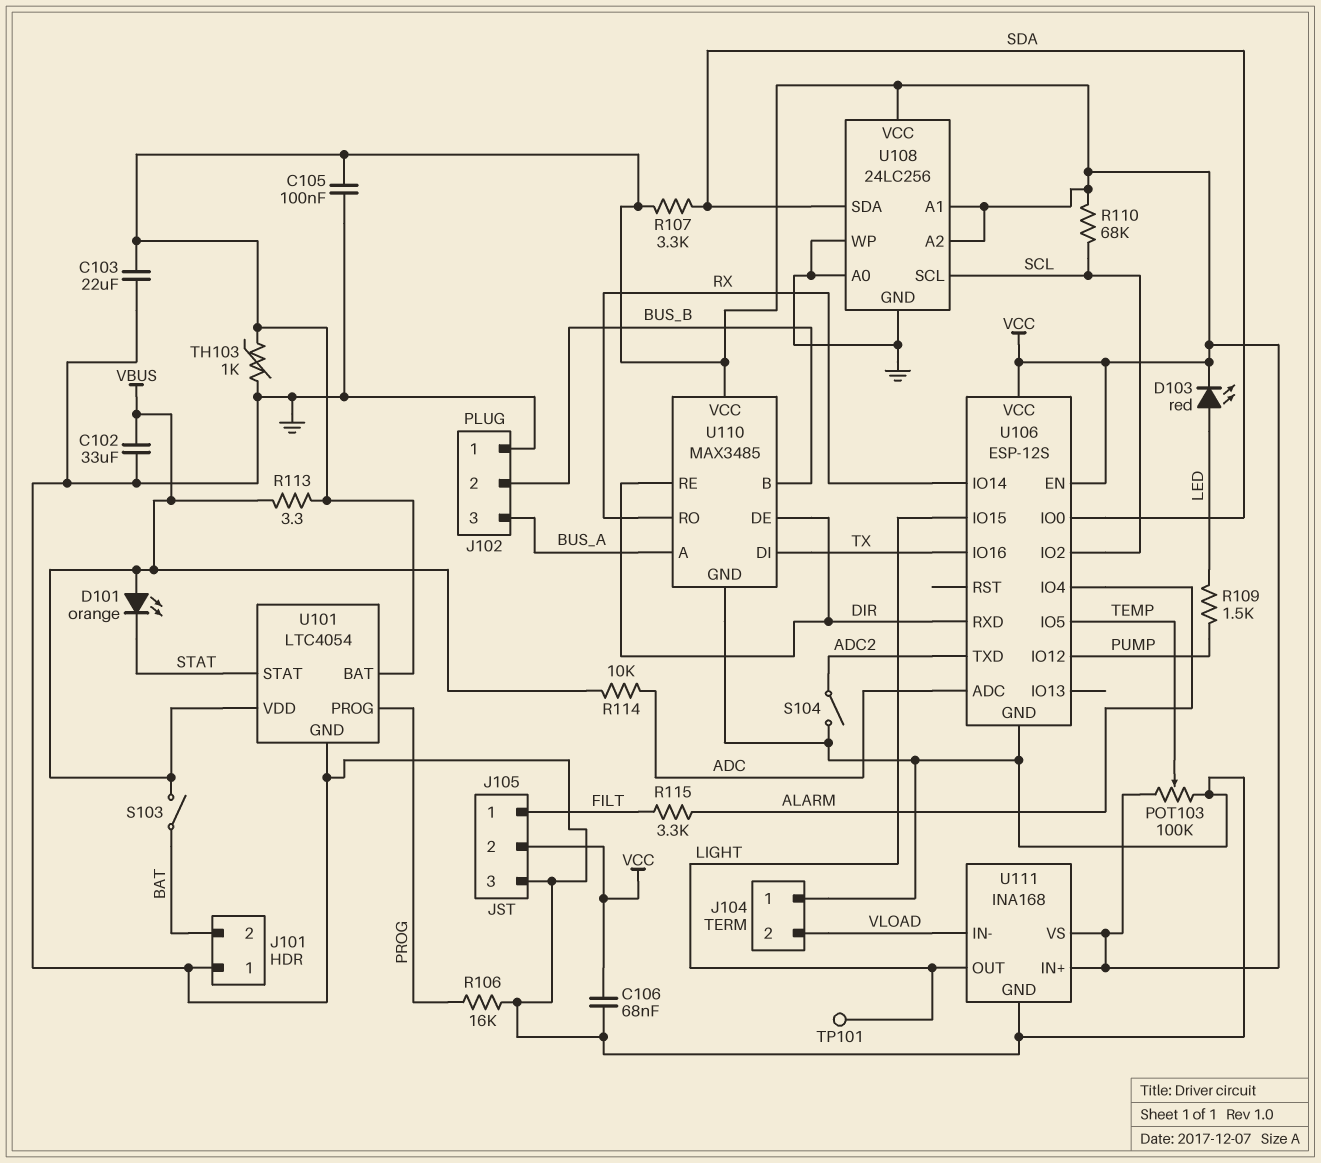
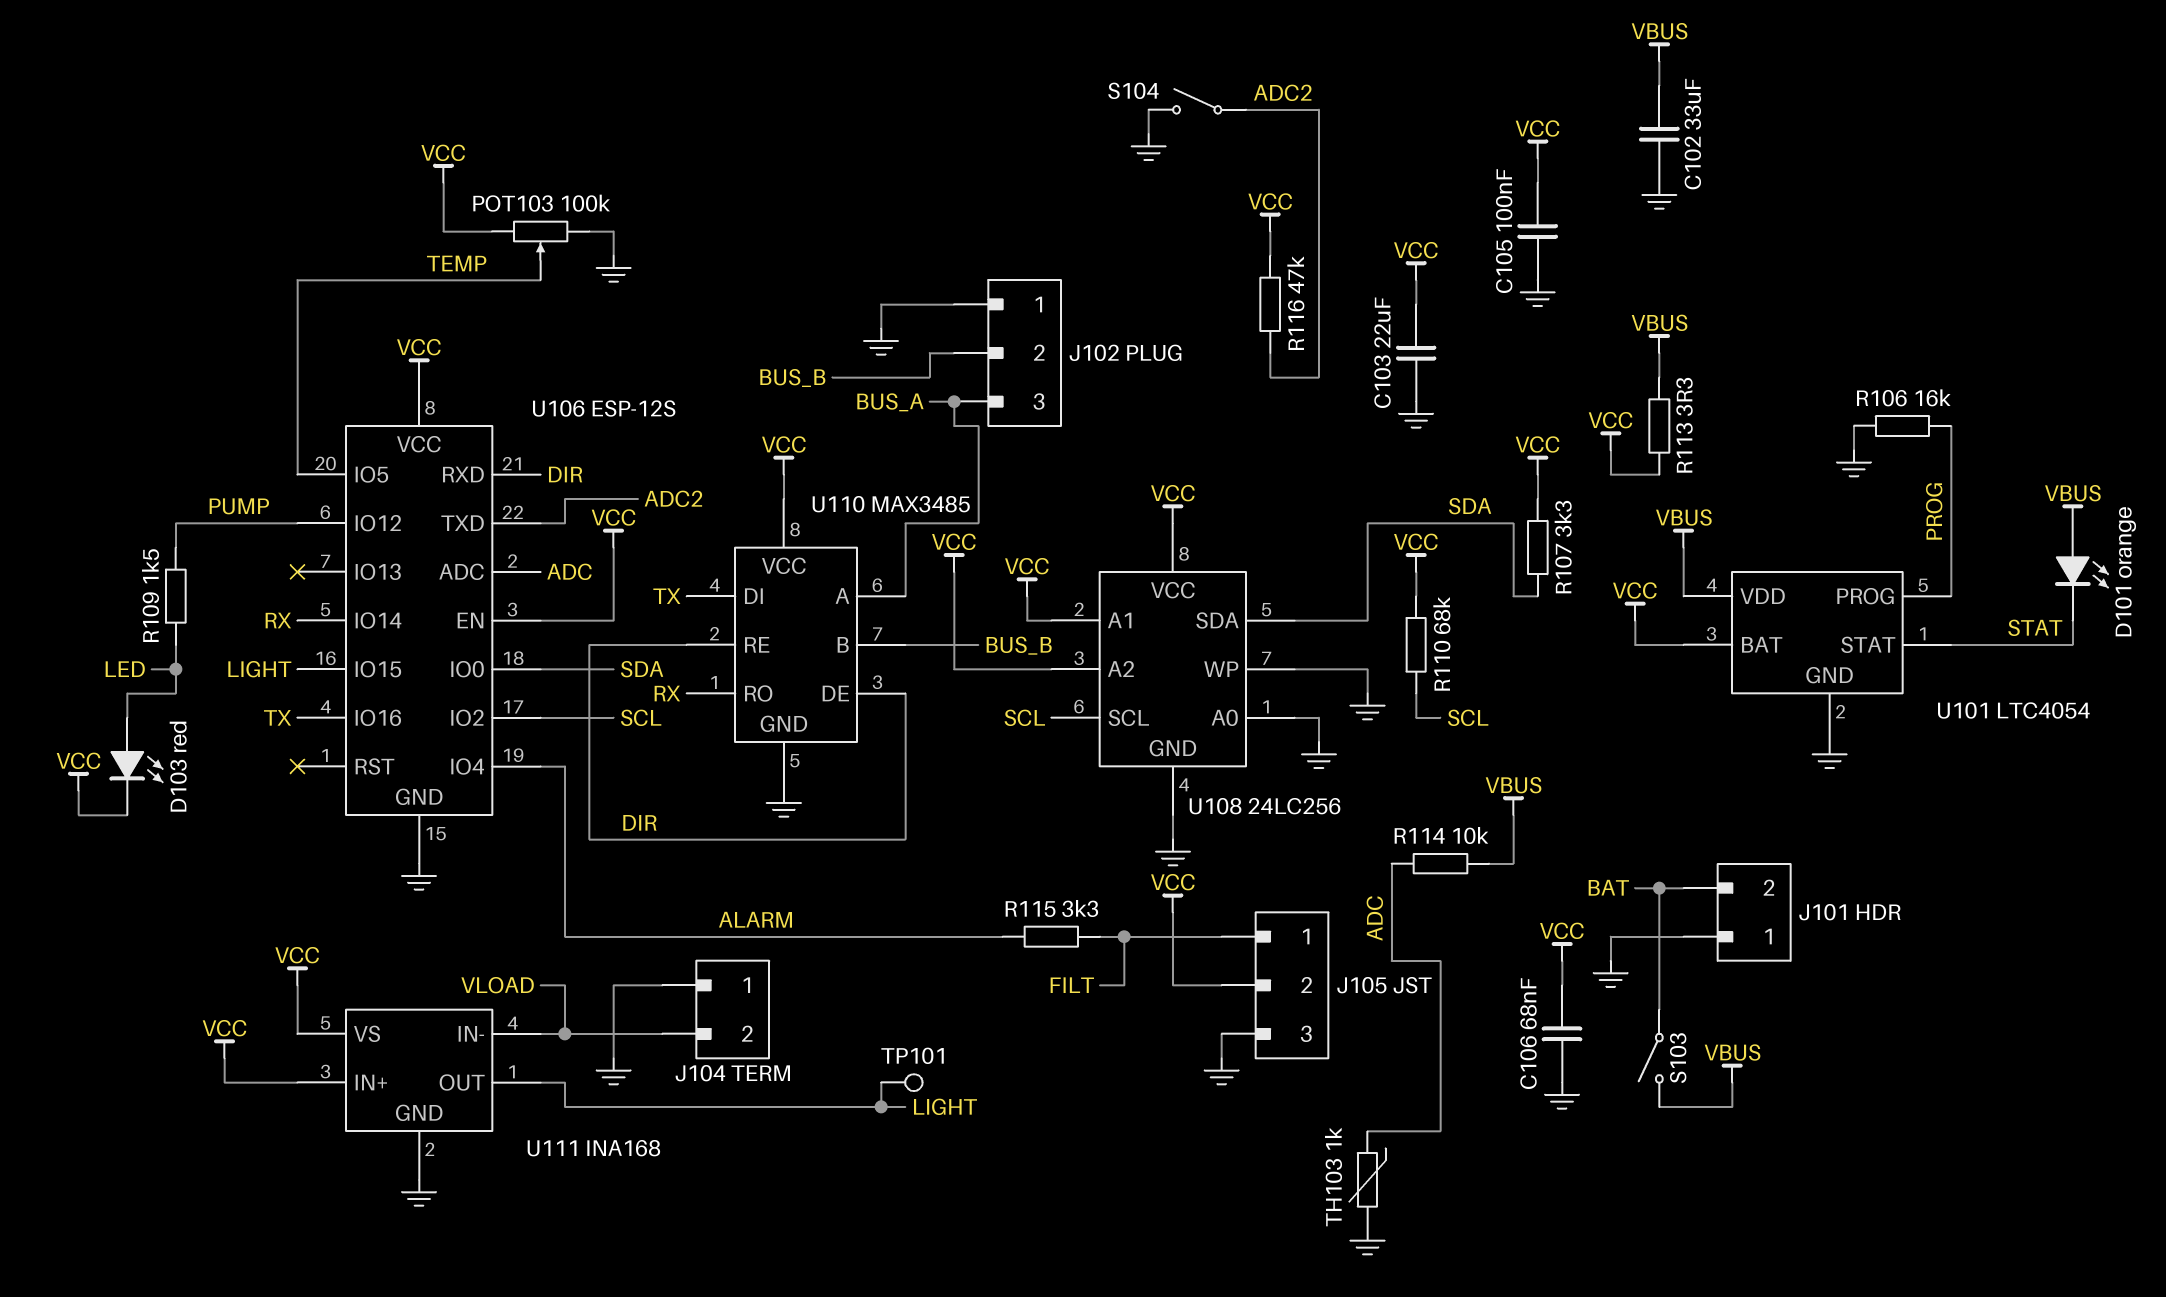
R116: none -> 47k (ADC2, VCC)
TH103: 1k (GND, VCC) -> 1k (ADC, GND)

